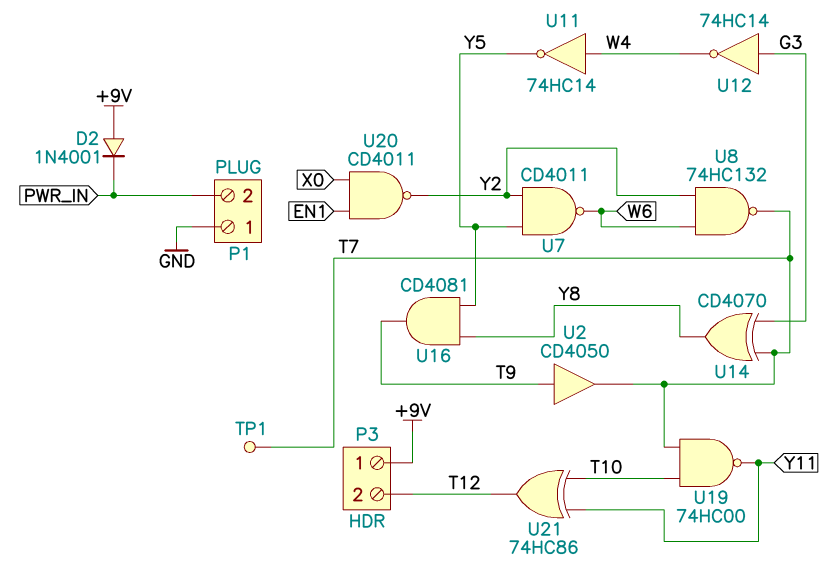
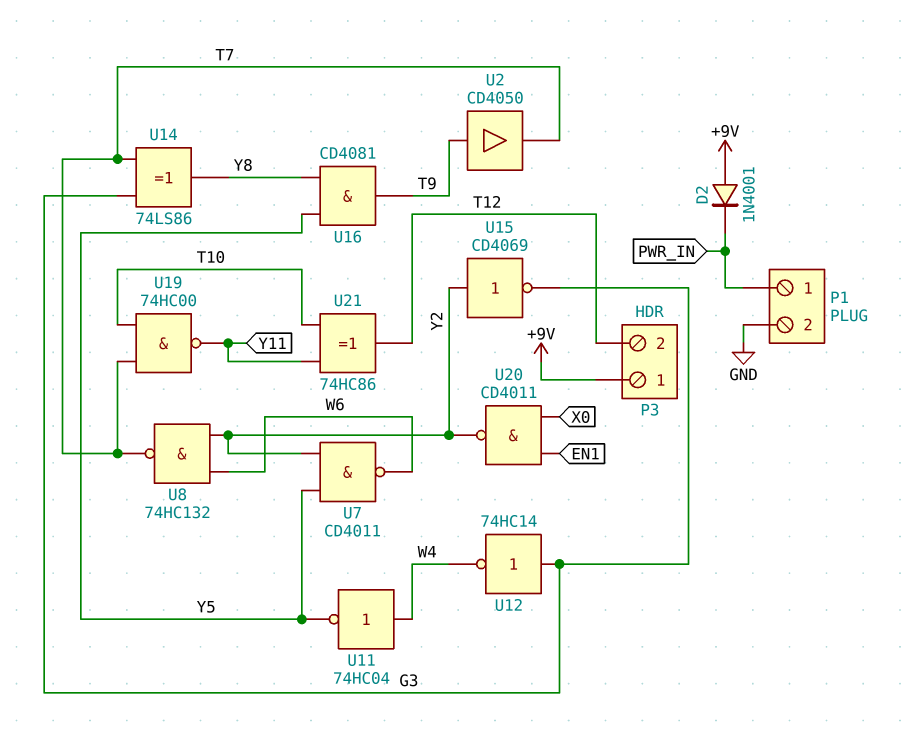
P1 pin 1: GND -> PWR_IN
P1 pin 2: PWR_IN -> GND
TP1: test point (T7) -> none
U11: NOT 74HC14 (in W4, out Y5) -> NOT 74HC04 (in W4, out Y5)
U14: XOR CD4070 (in G3, in T7, out Y8) -> XOR 74LS86 (in G3, in T7, out Y8)
U15: none -> NOT CD4069 (in Y2, out G3)

